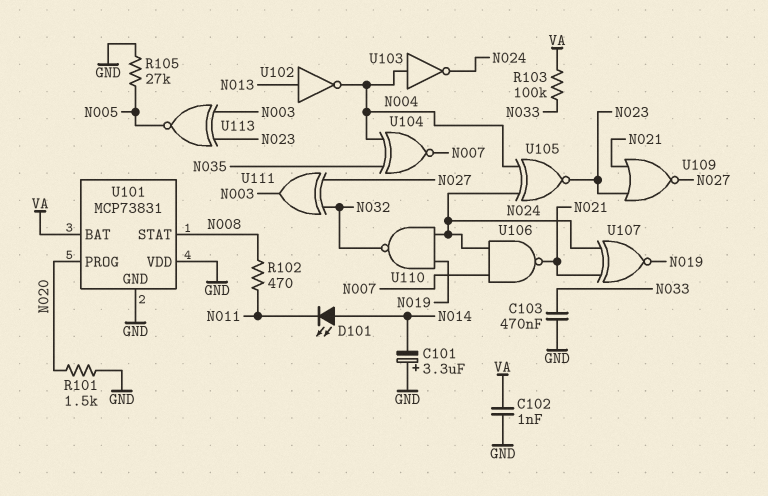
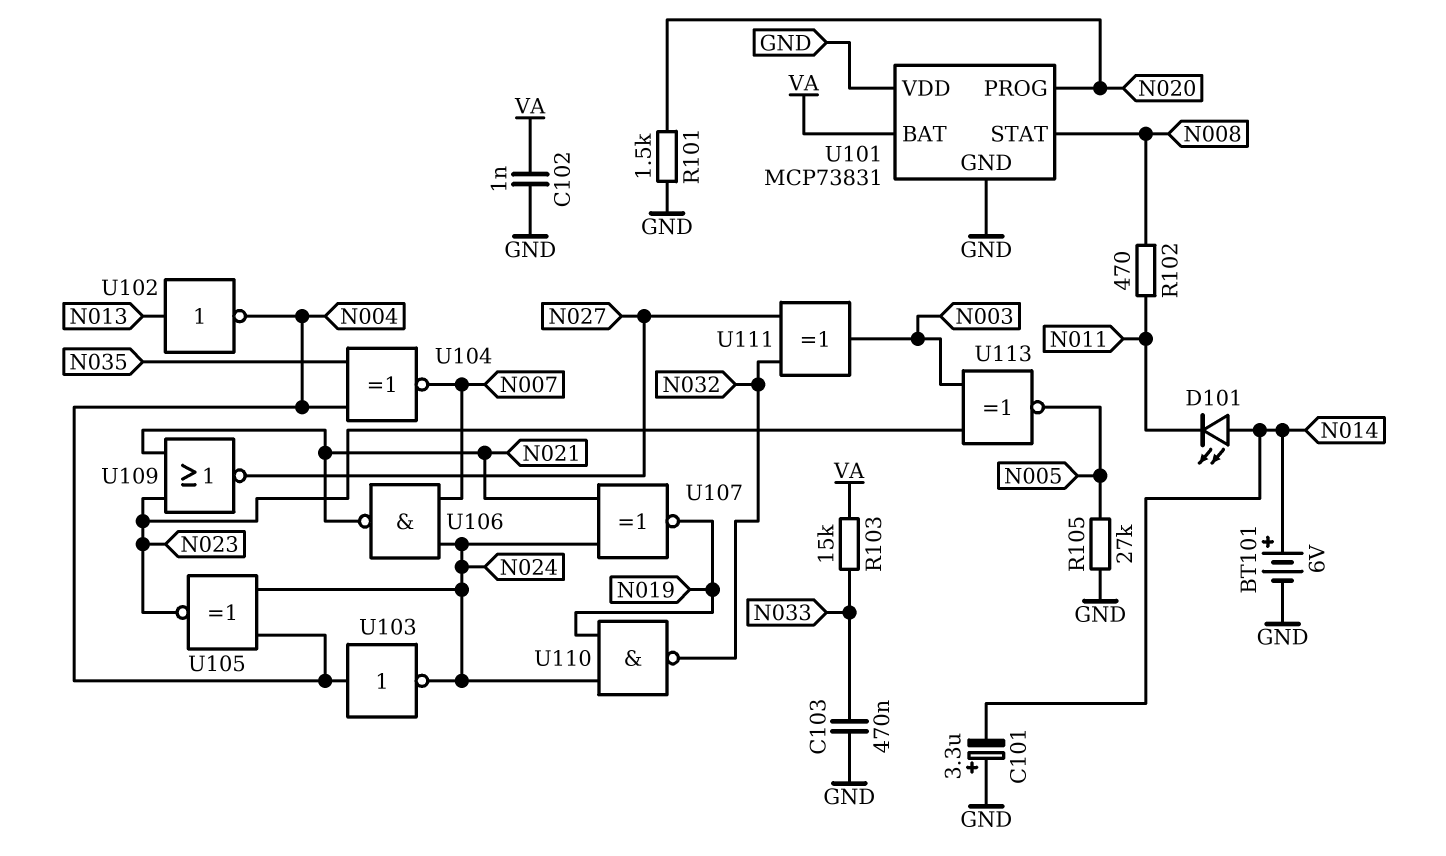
BT101: none -> 6V (plus N014, minus GND)
R103: 100k (N033, VA) -> 15k (N033, VA)

